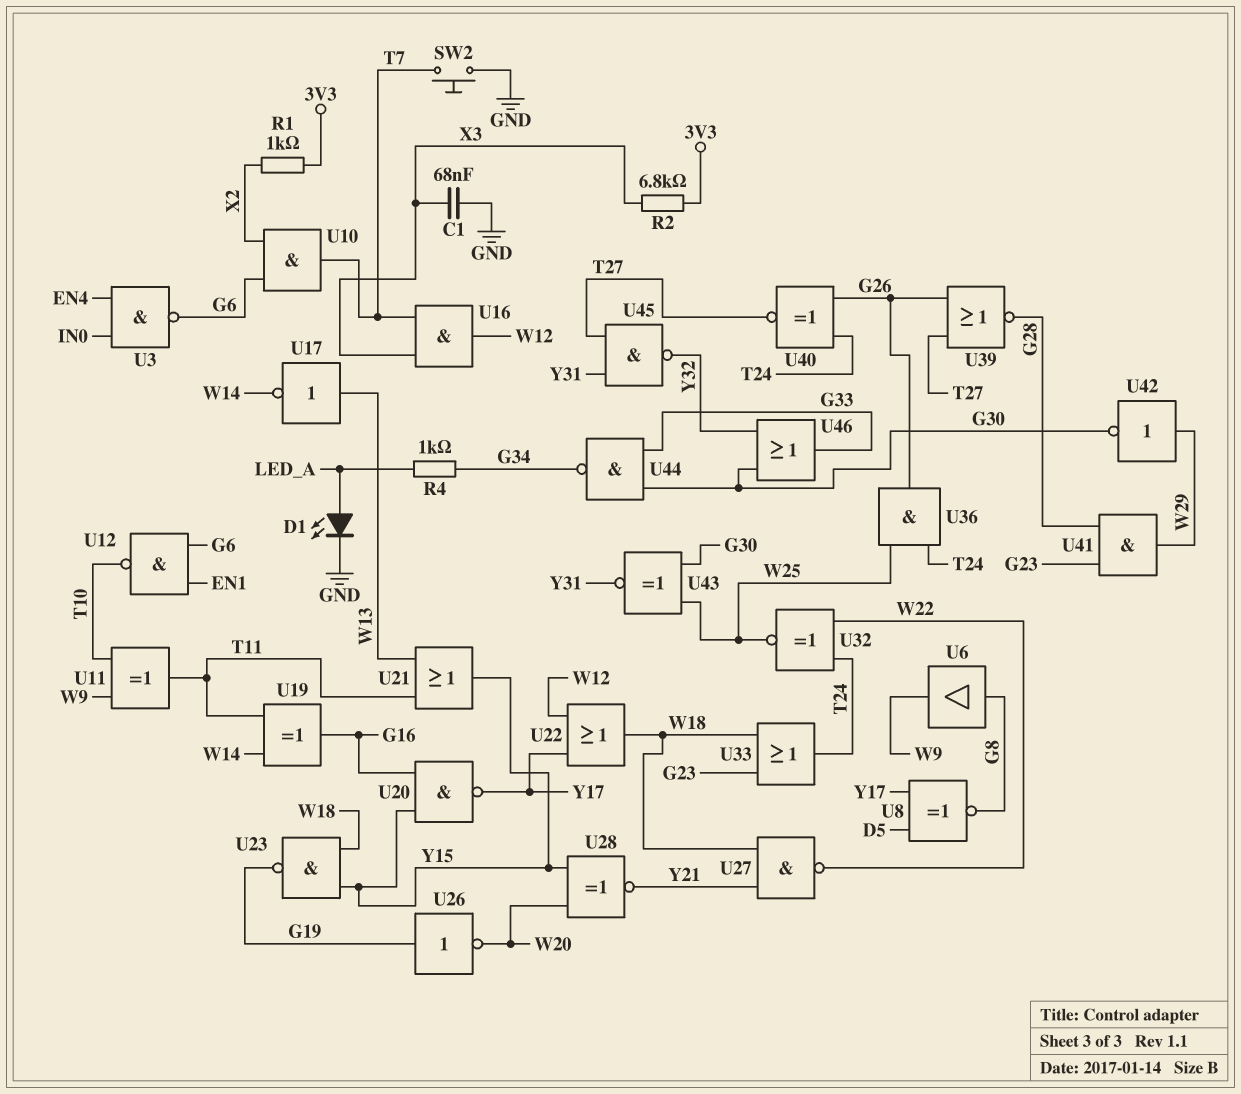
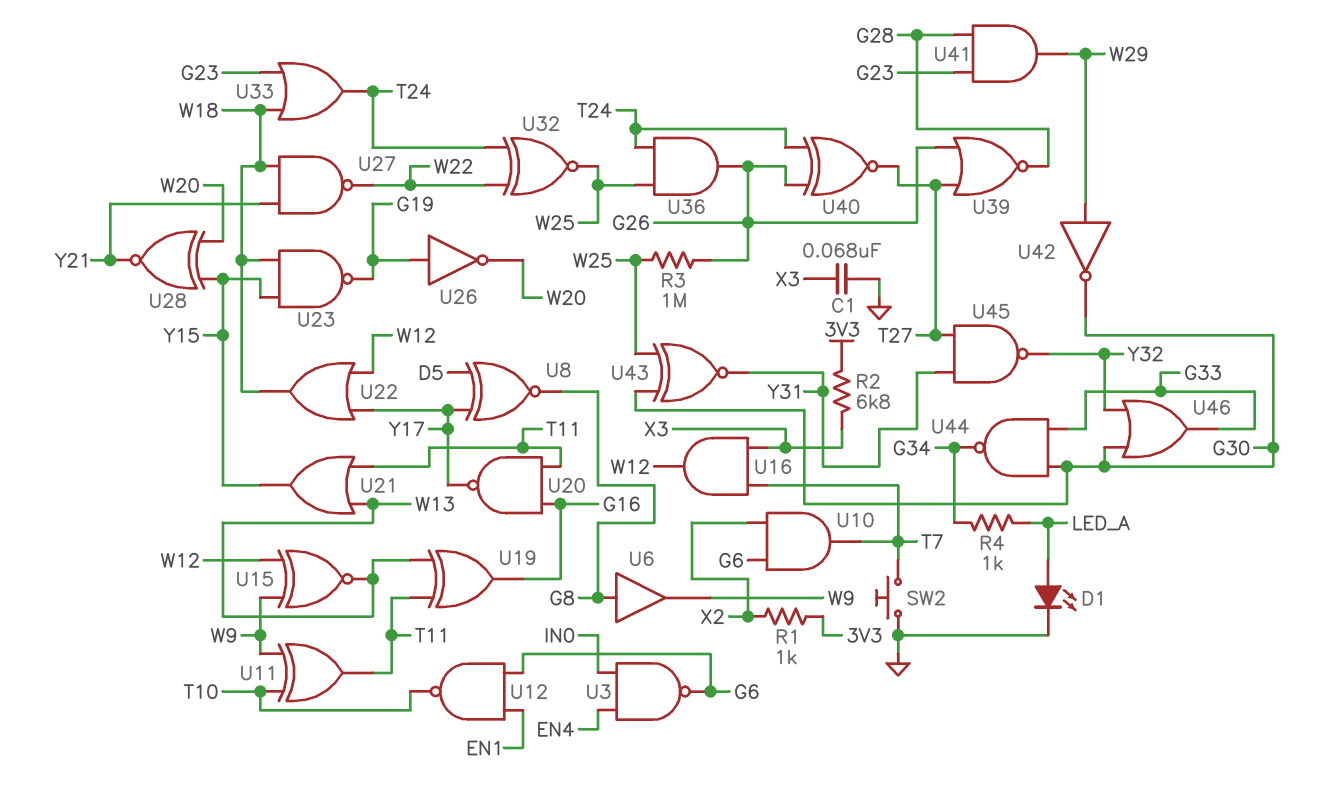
R3: none -> 1M (G26, W25)
U15: none -> XNOR (in W9, in W12, out W13)
U17: NOT (in W13, out W14) -> none
U19: XOR (in T11, in W14, out G16) -> XOR (in T11, in W13, out G16)
U20: NAND (in G16, in Y15, out Y17) -> NAND (in G16, in T11, out Y17)

